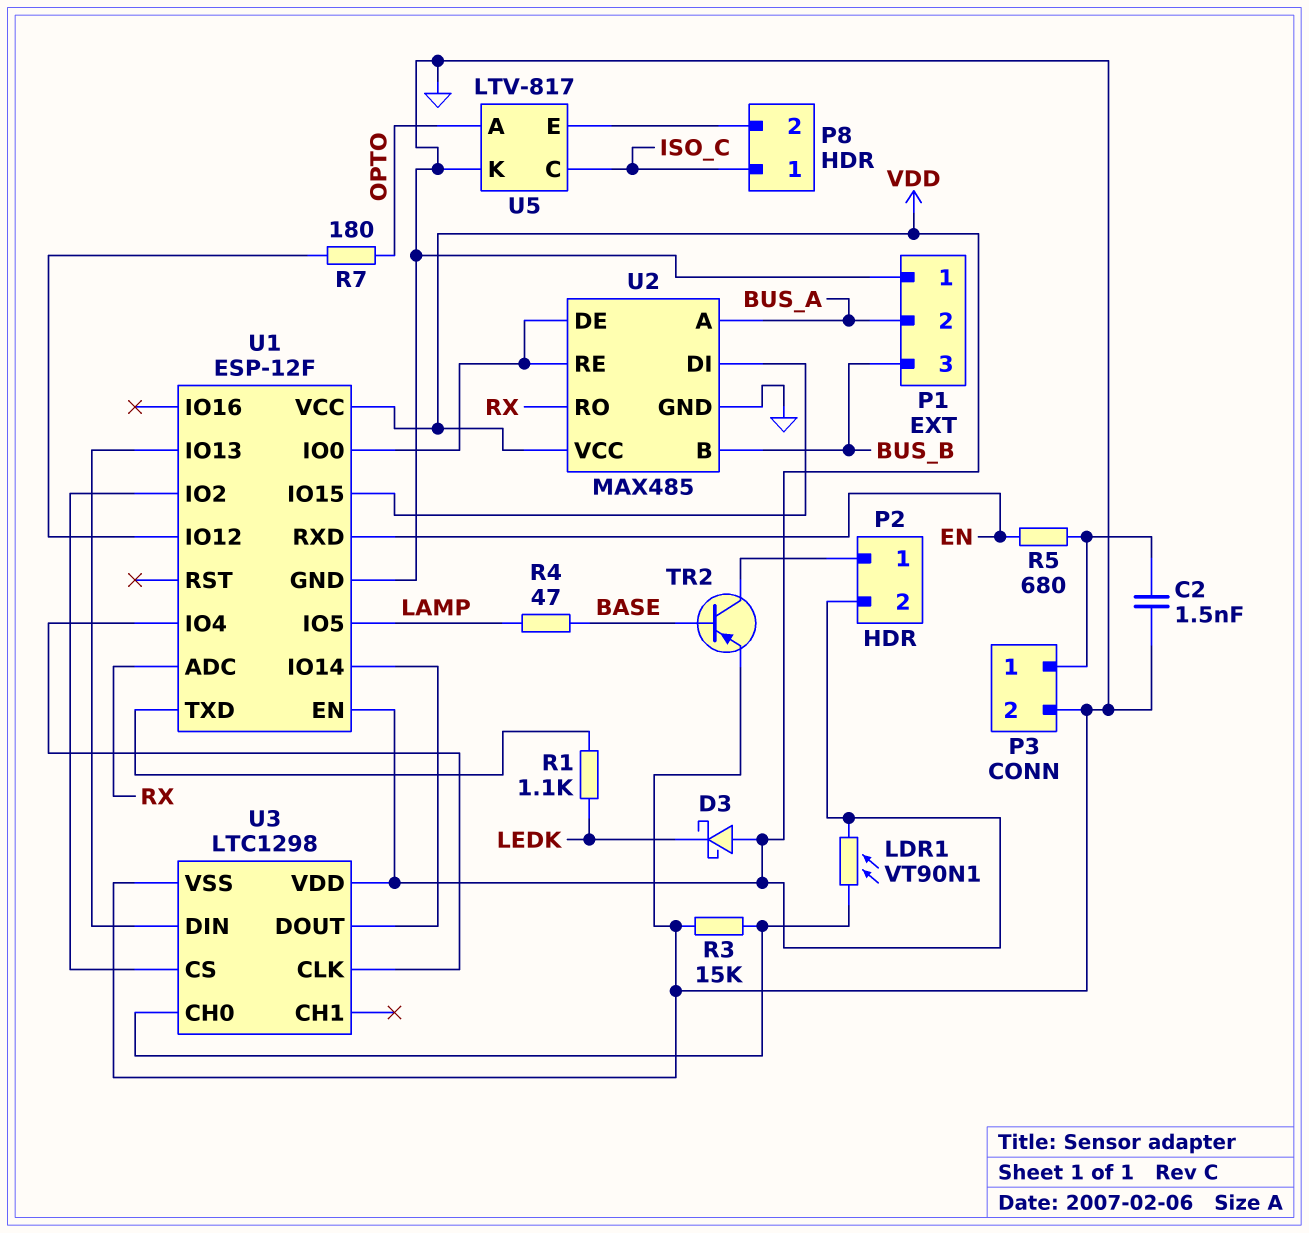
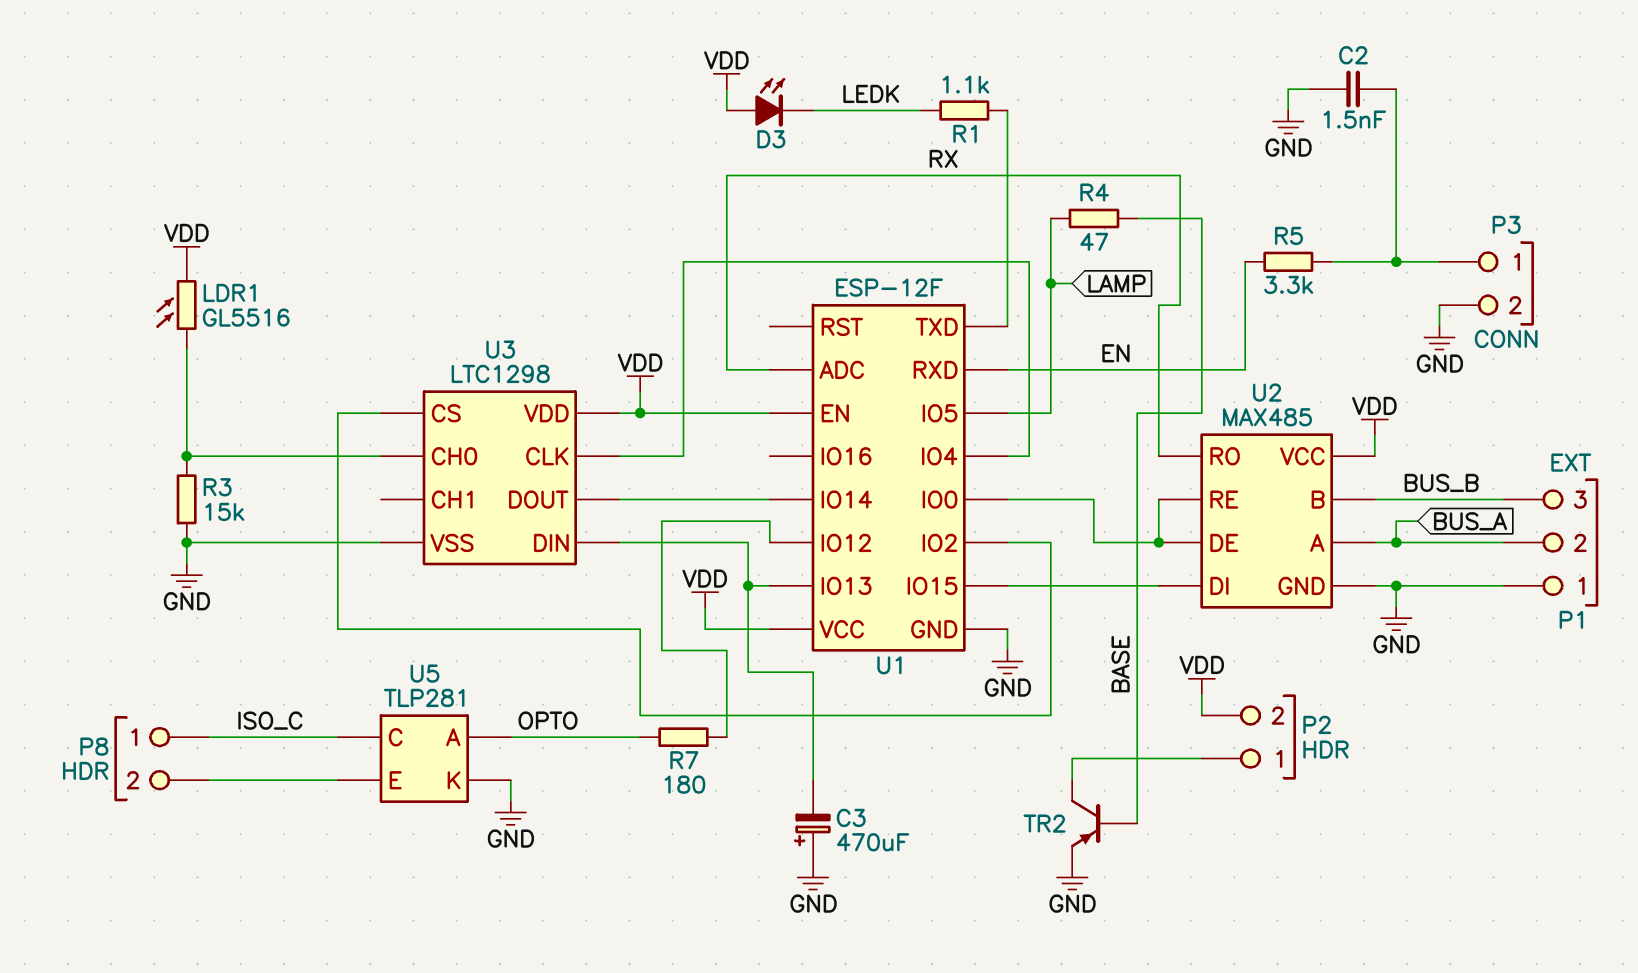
C3: none -> 470uF (plus GND, minus U1/IO13)
D3: schottky (A VDD, K LEDK) -> LED (A VDD, K LEDK)
LDR1: VT90N1 (U3/CH0, VDD) -> GL5516 (U3/CH0, VDD)
R5: 680 (EN, P3/1) -> 3.3k (EN, P3/1)
U5: LTV-817 -> TLP281

